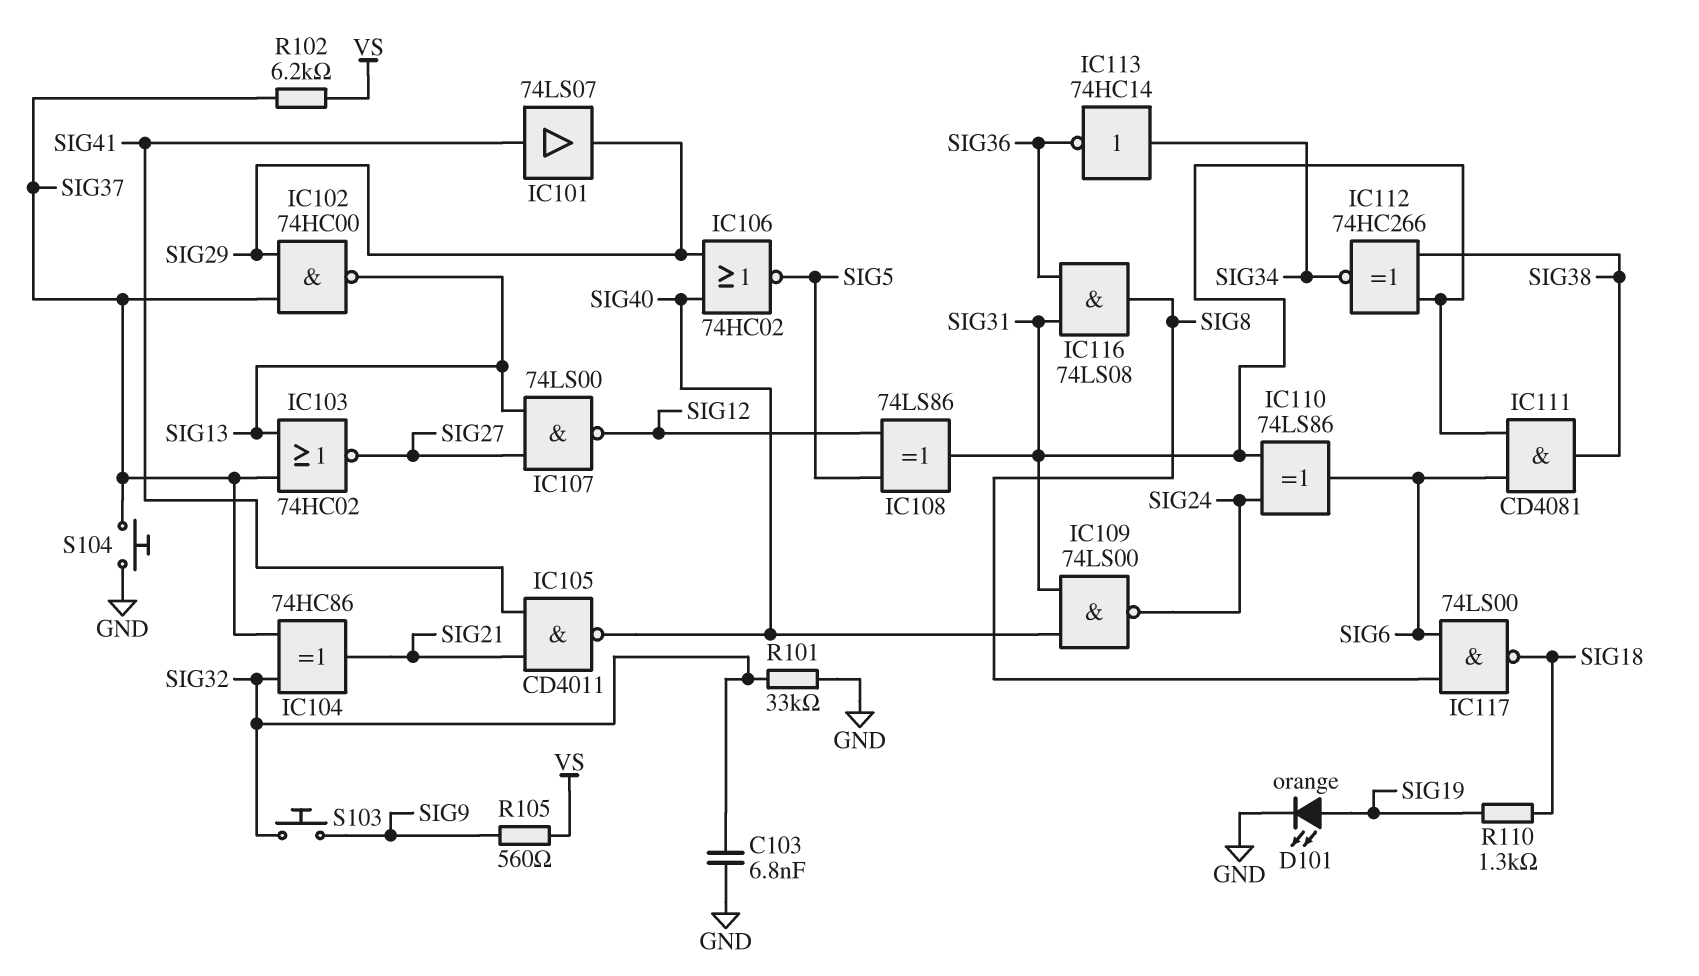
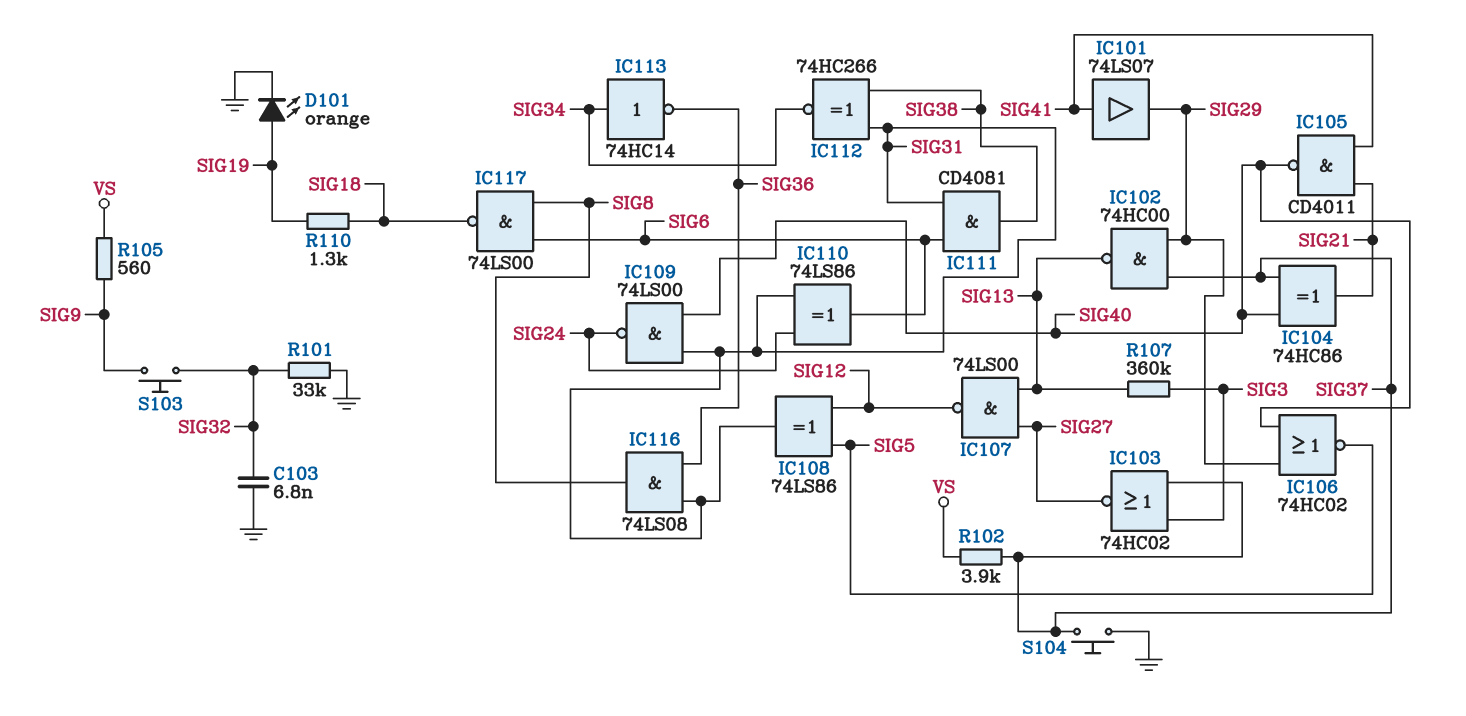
IC103: NOR 74HC02 (in SIG13, in SIG37, out SIG27) -> NOR 74HC02 (in SIG3, in SIG37, out SIG27)
IC104: XOR 74HC86 (in SIG32, in SIG37, out SIG21) -> XOR 74HC86 (in SIG37, in SIG40, out SIG21)
R102: 6.2k (SIG37, VS) -> 3.9k (SIG37, VS)
R107: none -> 360k (SIG3, SIG13)

